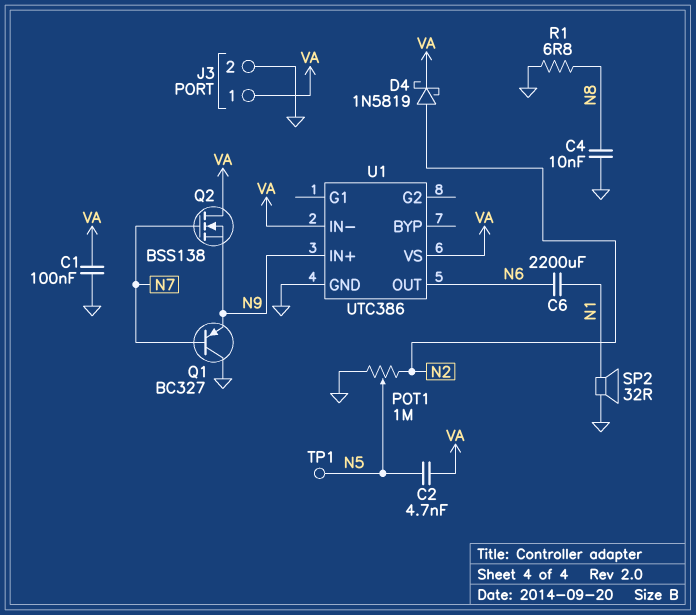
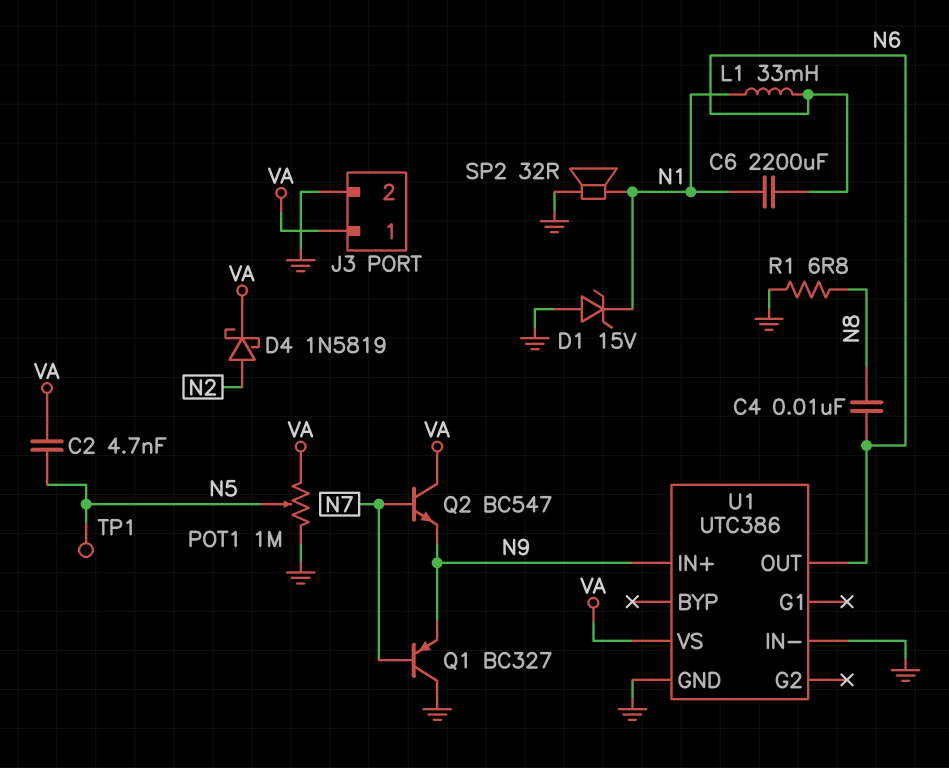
C1: 100nF (GND, VA) -> none
C4: 10nF (GND, N8) -> 10nF (N6, N8)
D1: none -> zener 15V (A GND, K N1)
L1: none -> 33mH (N1, N6)
POT1: 1M (GND, N2, wiper N5) -> 1M (GND, VA, wiper N5)
Q2: NMOS BSS138 (G N7, D VA, S N9) -> NPN BC547 (B N7, C VA, E N9)
U1 pin IN-: VA -> GND

